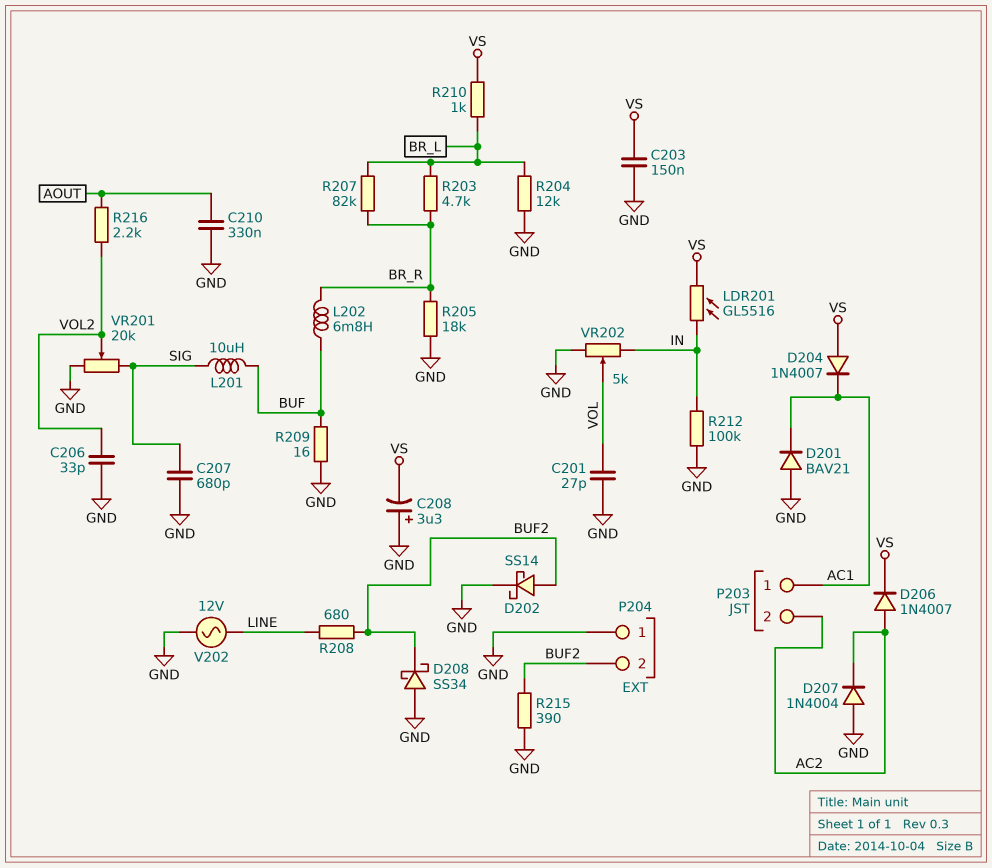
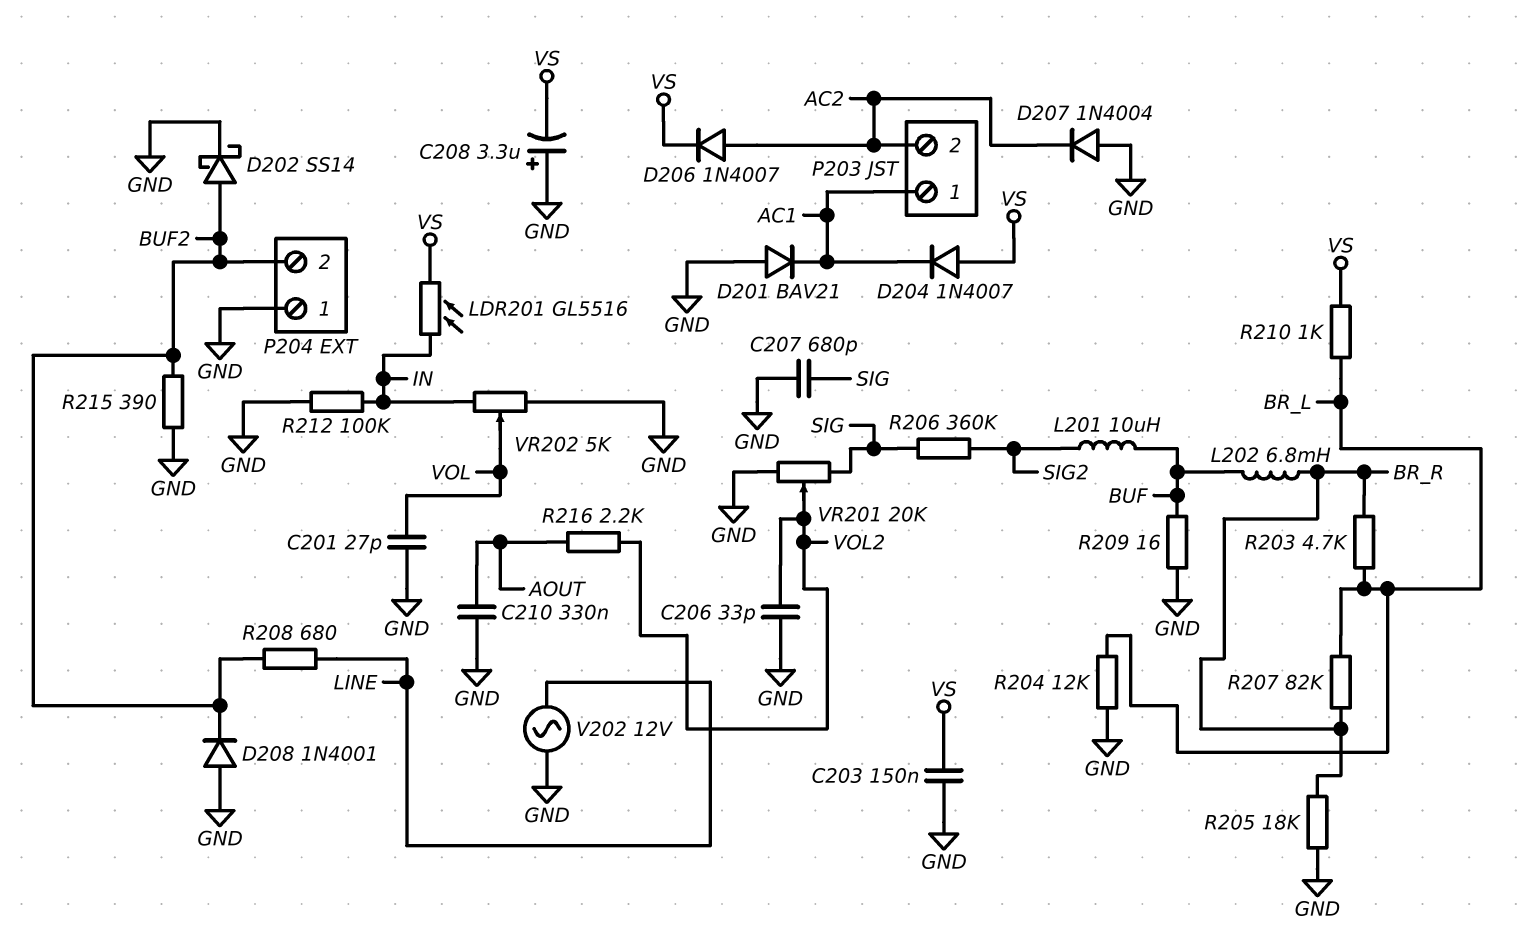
D208: schottky SS34 (A GND, K BUF2) -> diode 1N4001 (A GND, K BUF2)
L201: 10uH (BUF, SIG) -> 10uH (BUF, SIG2)
R206: none -> 360k (SIG, SIG2)

